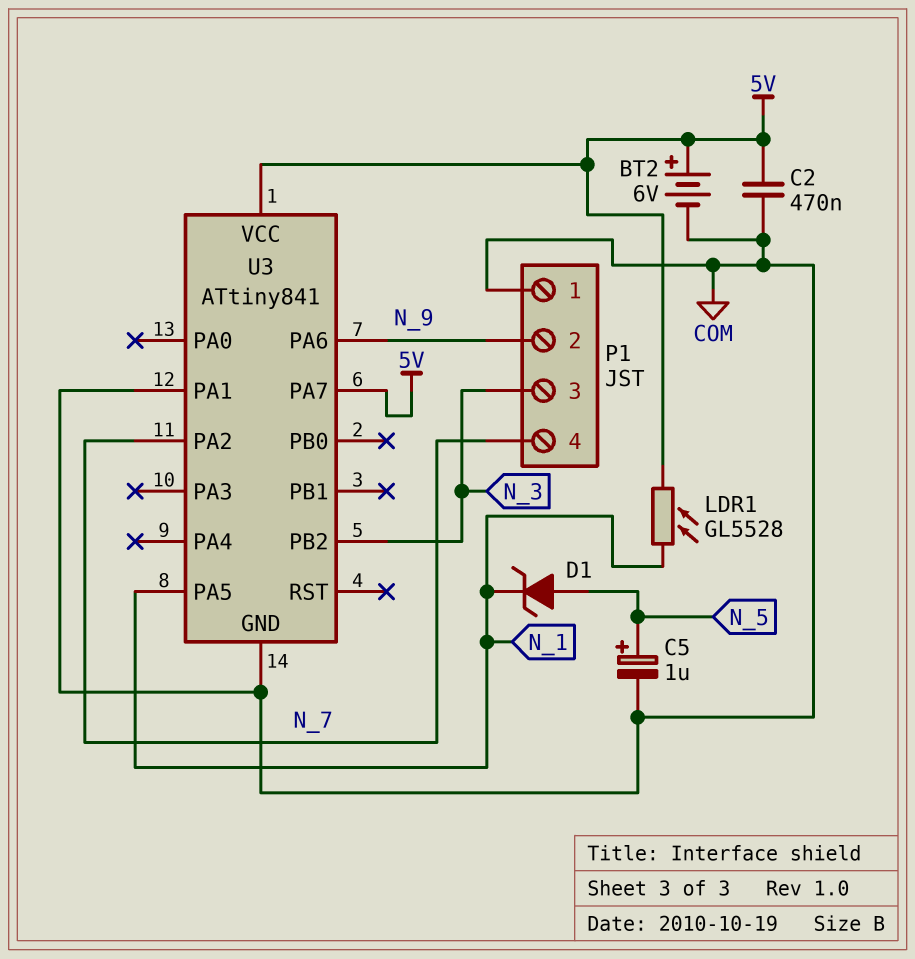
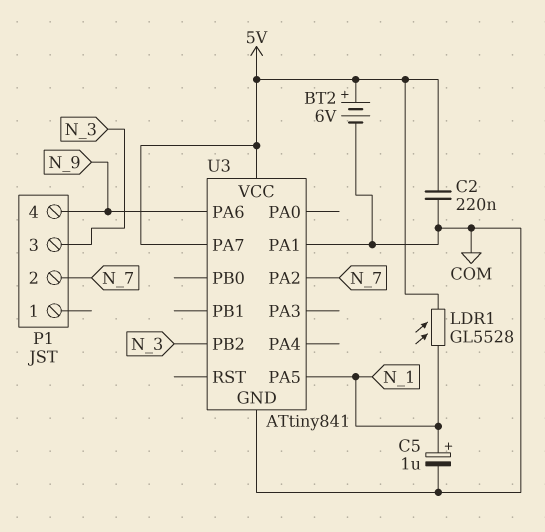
C2: 470nF (5V, COM) -> 220nF (5V, COM)
C5: 1uF (plus N_5, minus COM) -> 1uF (plus N_1, minus COM)
D1: zener (A N_5, K N_1) -> none
P1 pin 1: COM -> none
P1 pin 2: N_9 -> N_7
P1 pin 4: N_7 -> N_9

